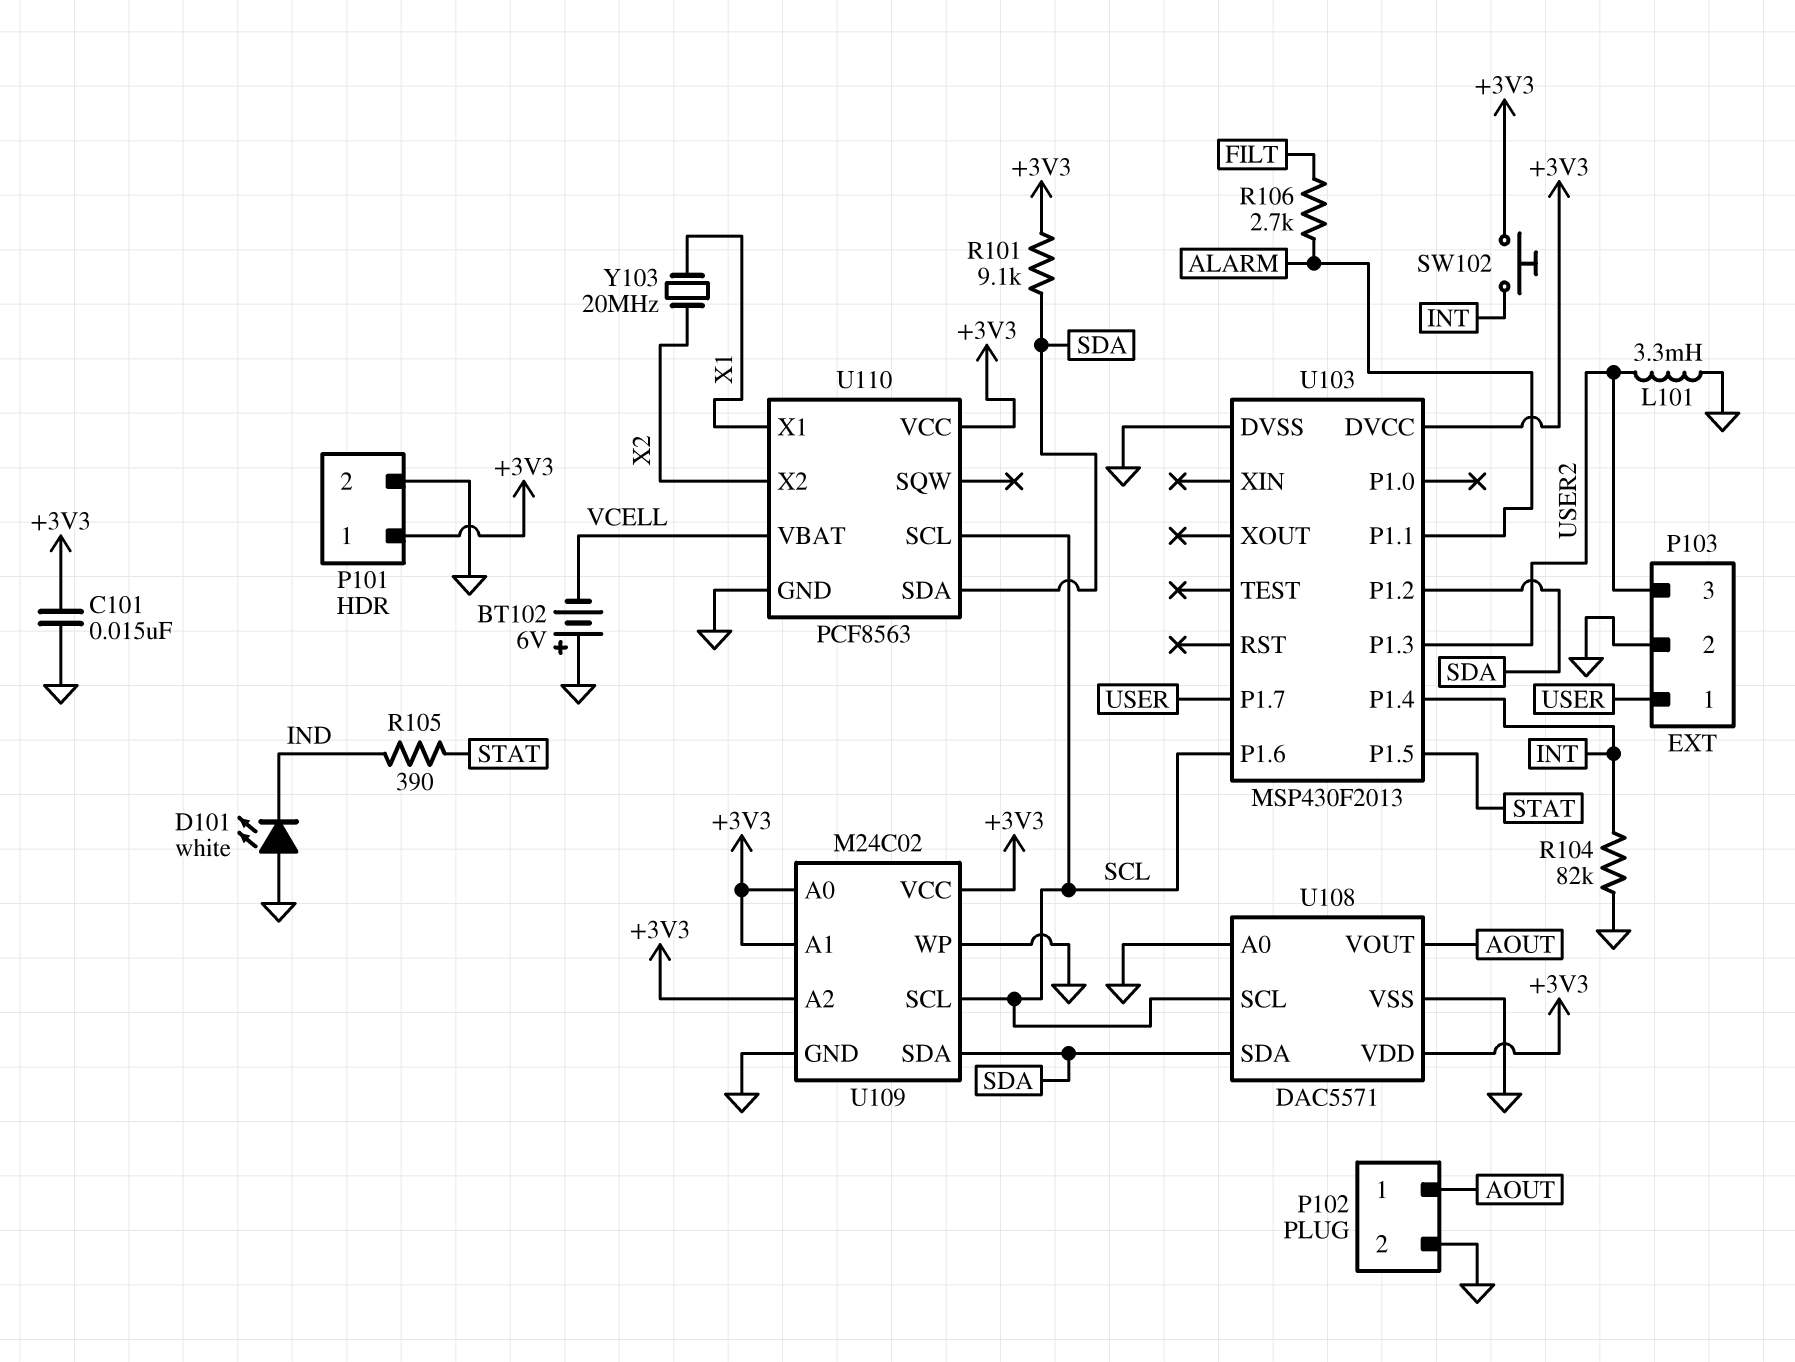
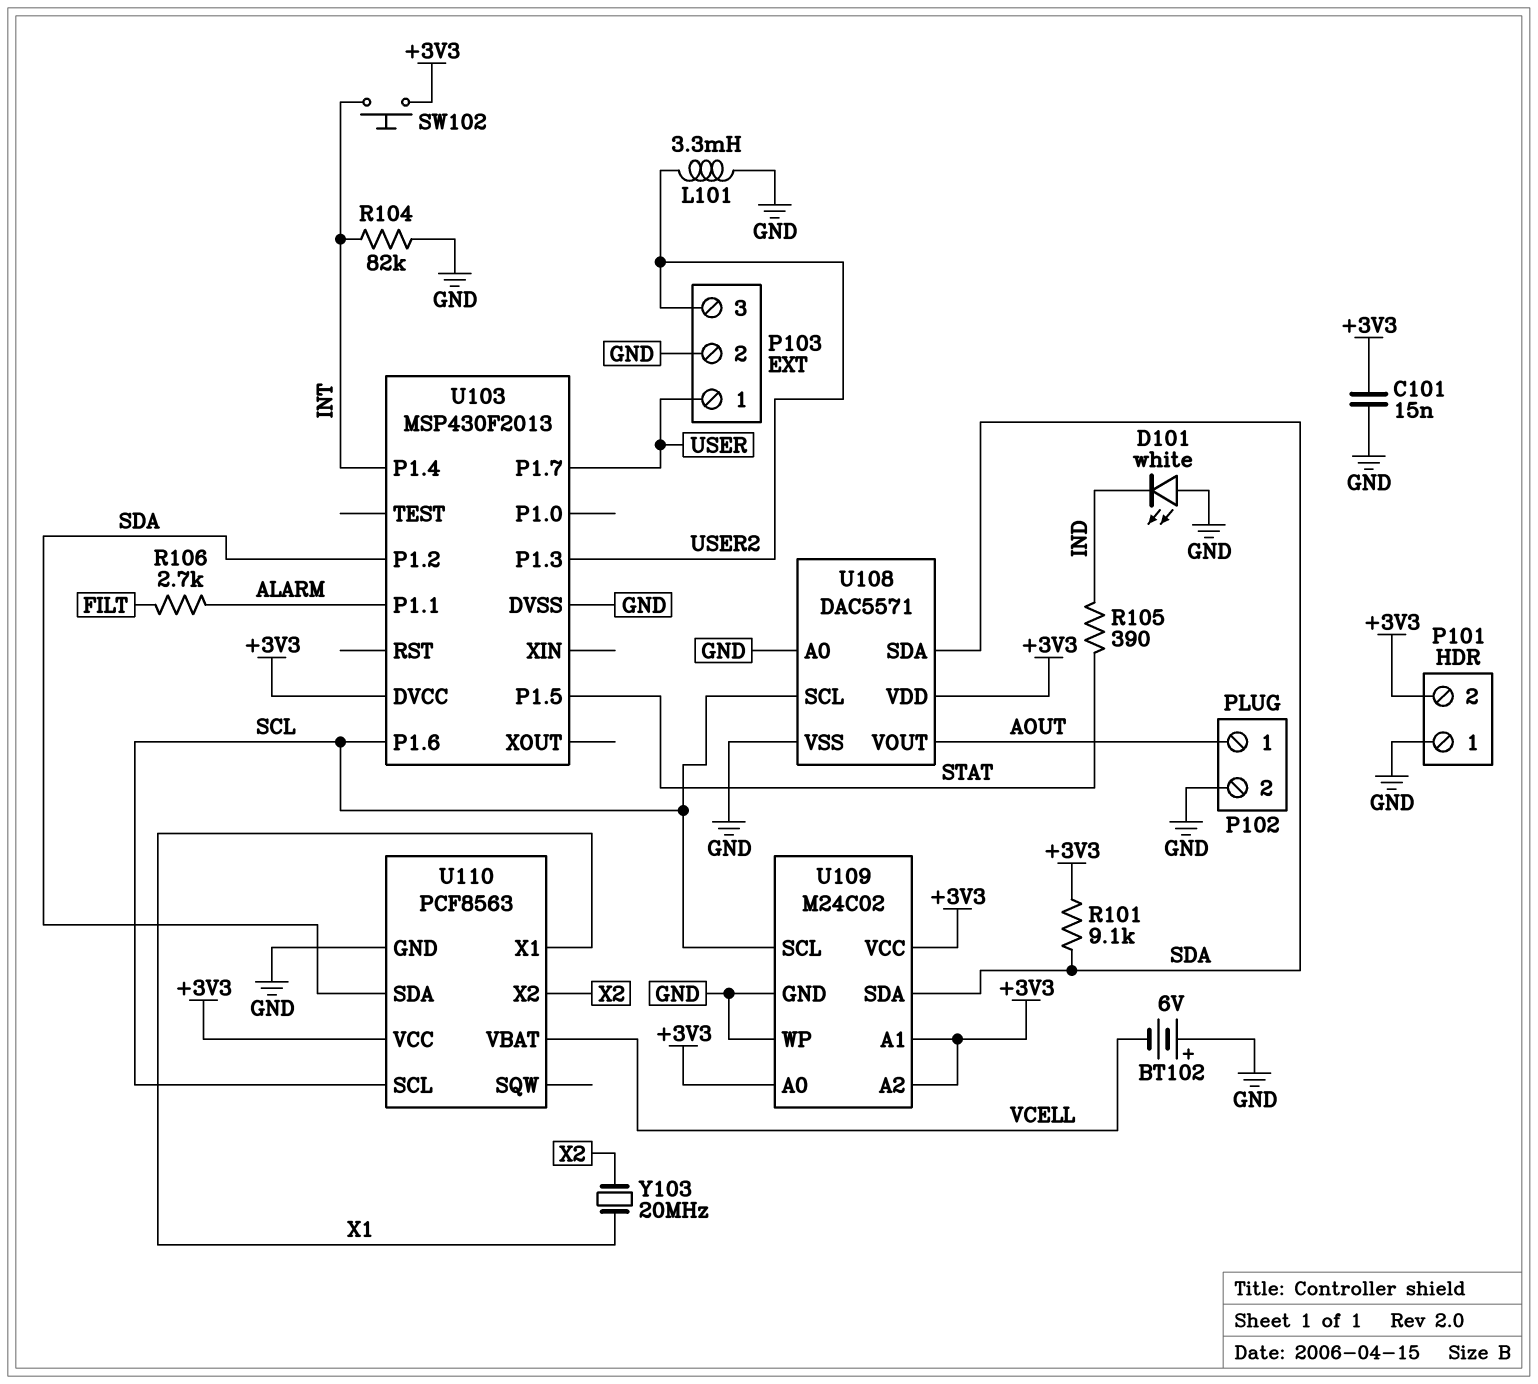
P101 pin 1: +3V3 -> GND
P101 pin 2: GND -> +3V3

